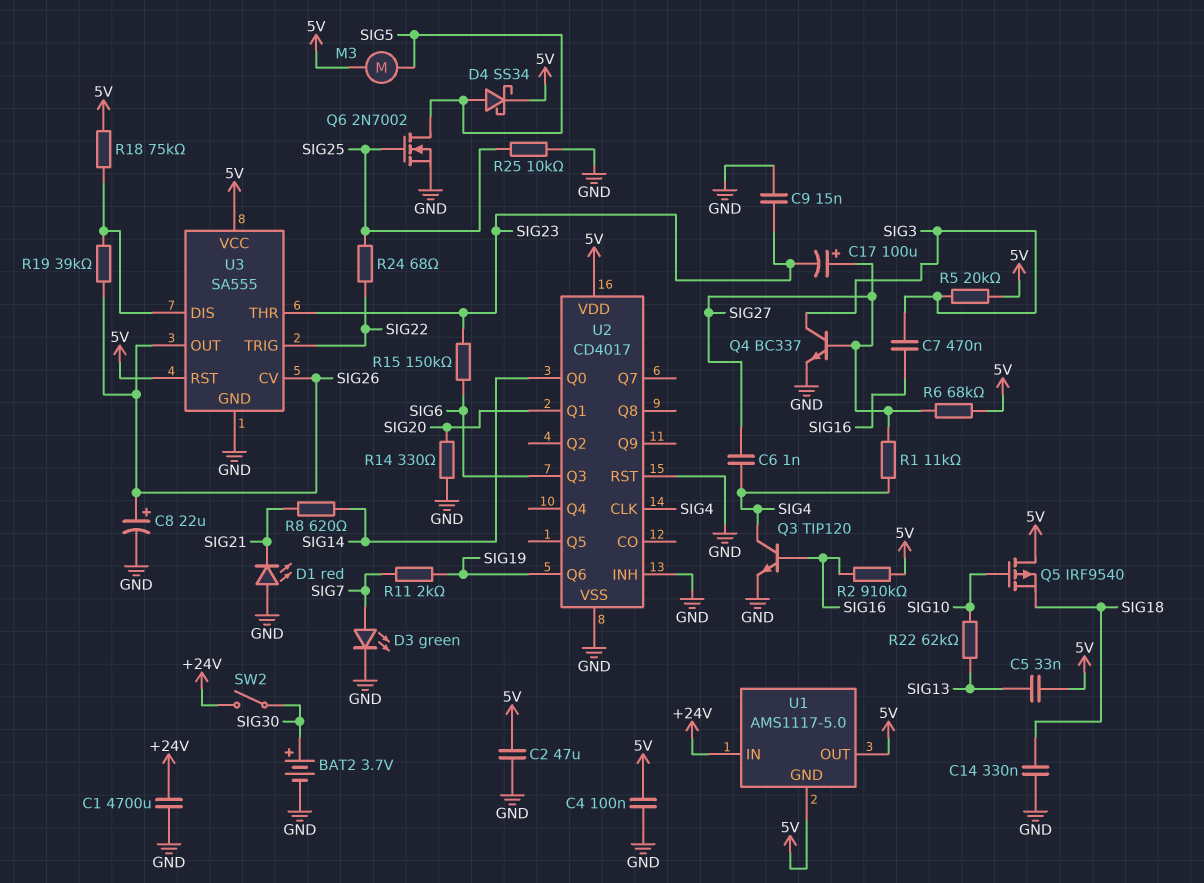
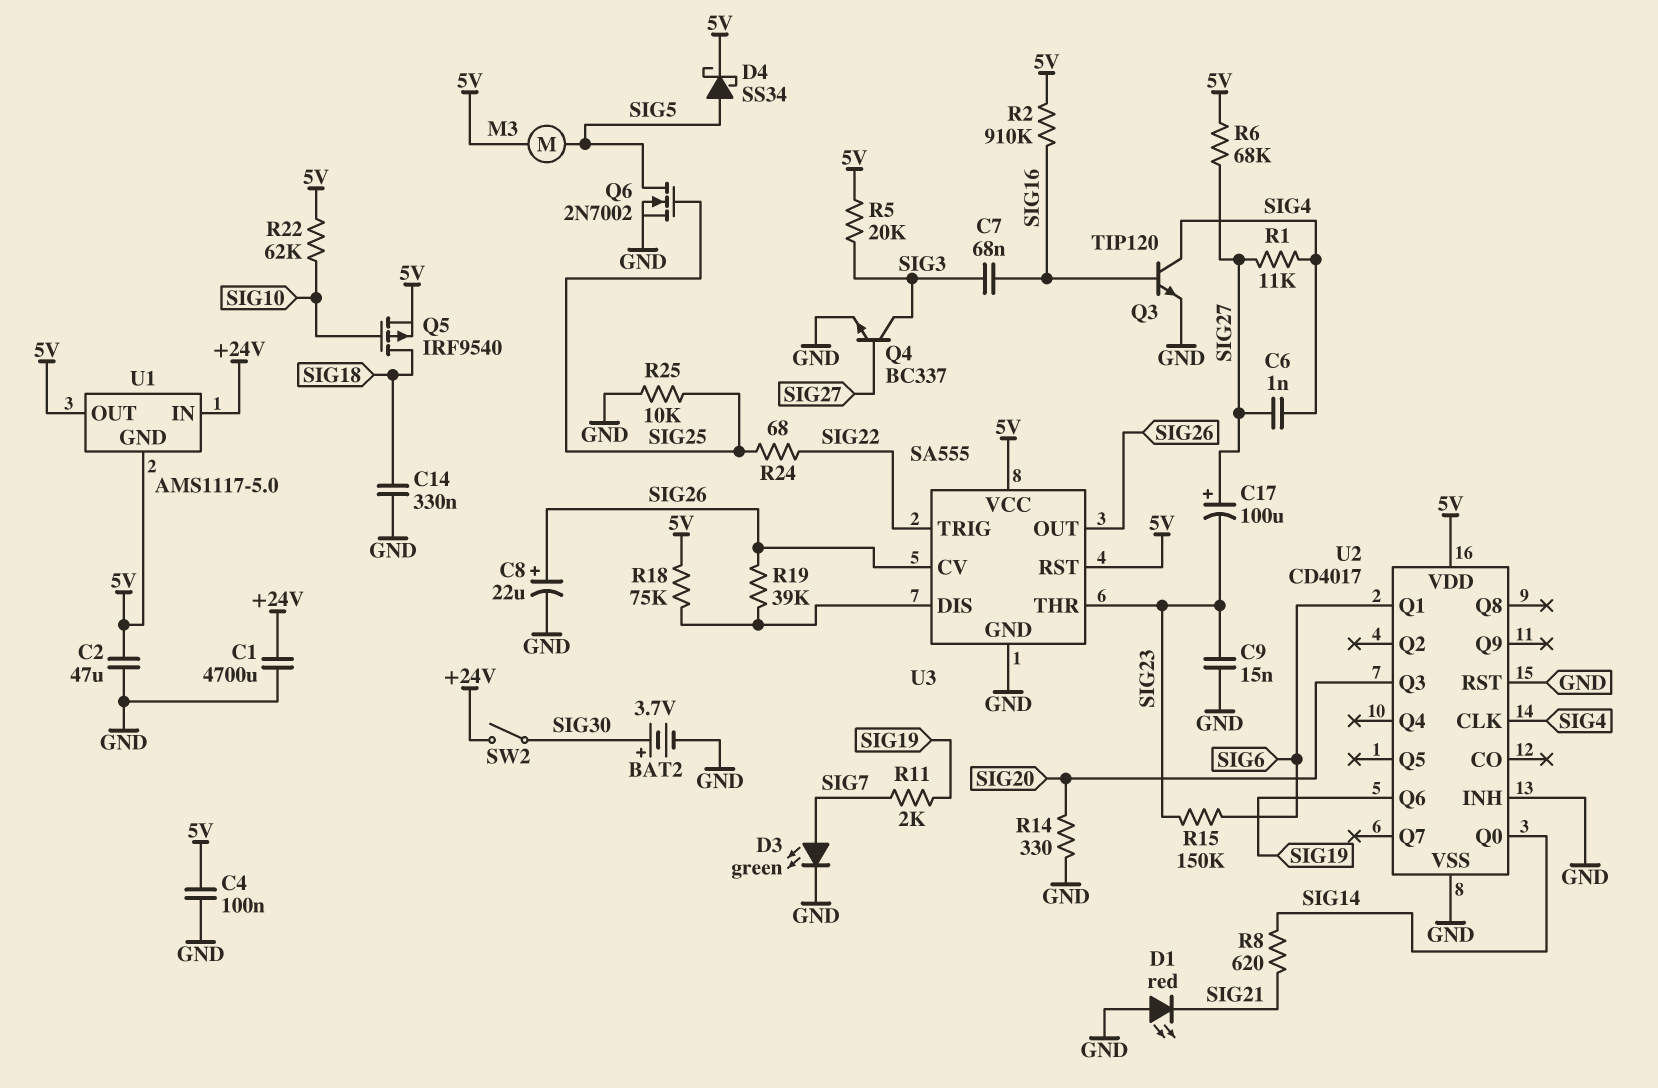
C5: 33nF (5V, SIG13) -> none
C7: 470nF (SIG3, SIG16) -> 68nF (SIG3, SIG16)
Q5: PMOS IRF9540 (G SIG10, D 5V, S SIG18) -> PMOS IRF9540 (G SIG10, D SIG18, S 5V)
R22: 62k (SIG10, SIG13) -> 62k (5V, SIG10)
U2 pin Q1: SIG20 -> SIG6
U2 pin Q3: SIG6 -> SIG20

